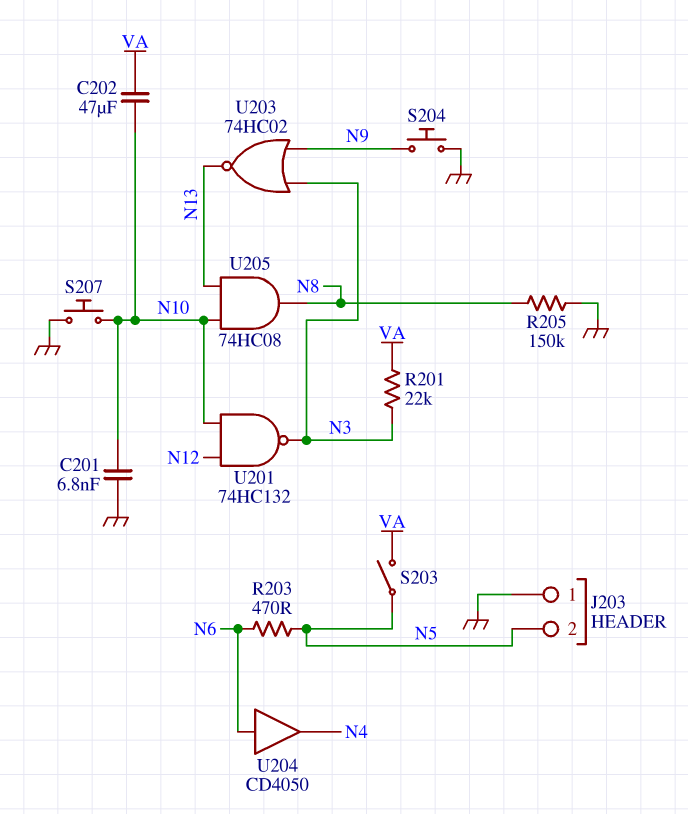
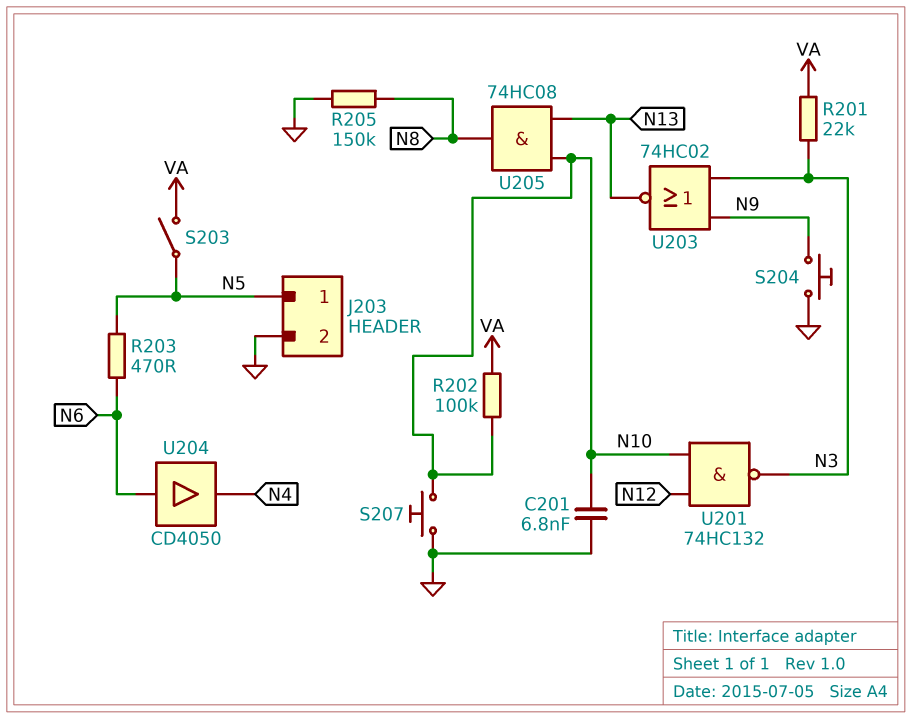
C202: 47uF (N10, VA) -> none
J203 pin 1: GND -> N5
J203 pin 2: N5 -> GND
R202: none -> 100k (N10, VA)

